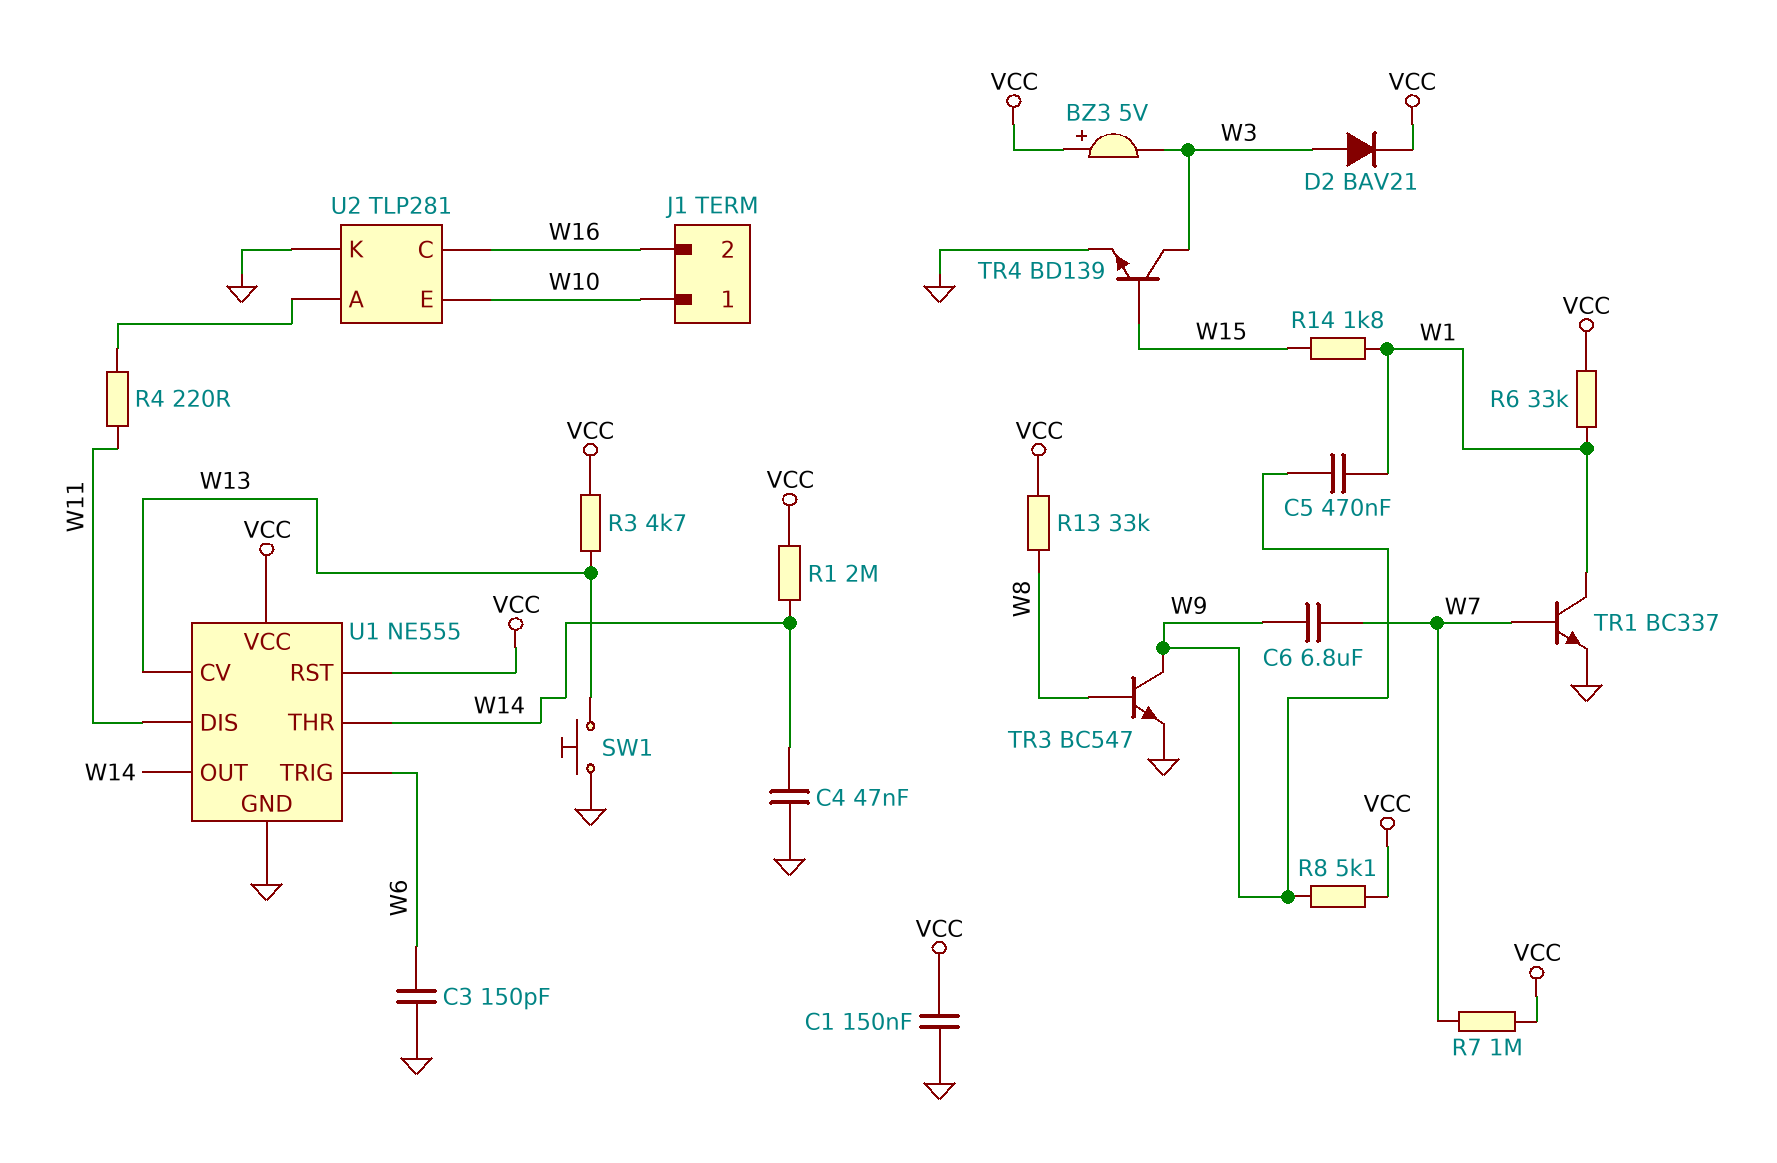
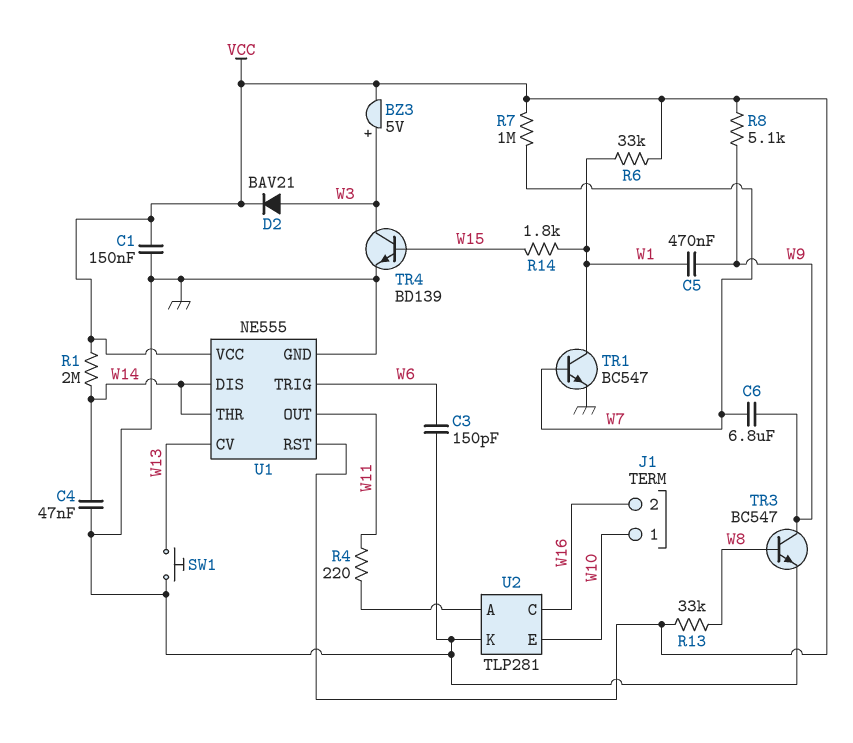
BZ3: buzzer 5V (plus VCC, minus W3) -> buzzer 5V (plus W3, minus VCC)
R3: 4.7k (VCC, W13) -> none
TR1: NPN BC337 (B W7, C W1, E GND) -> NPN BC547 (B W7, C W1, E GND)
U1 pin DIS: W11 -> W14
U1 pin OUT: W14 -> W11

